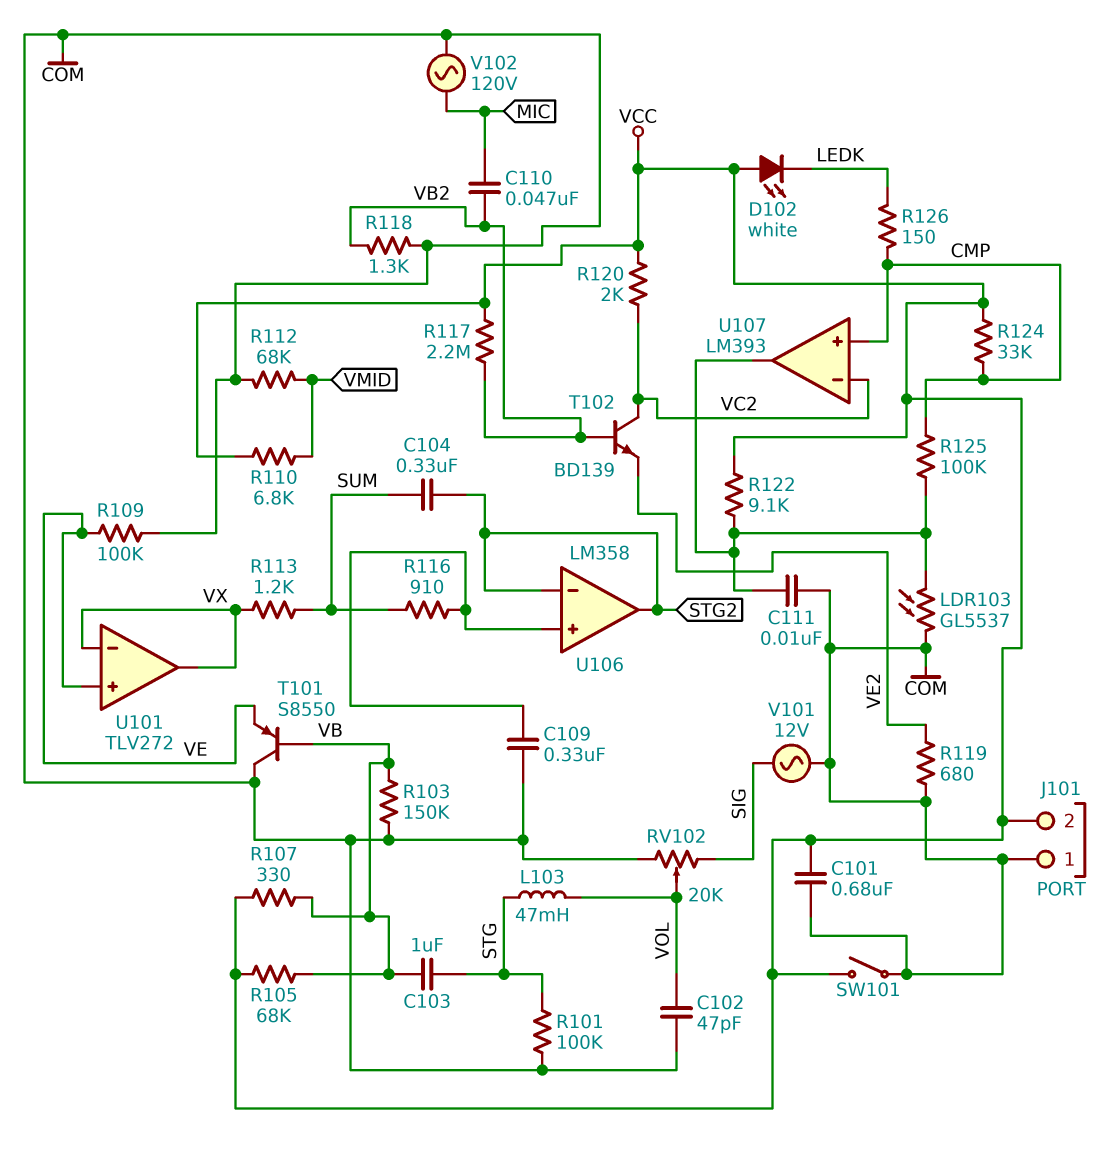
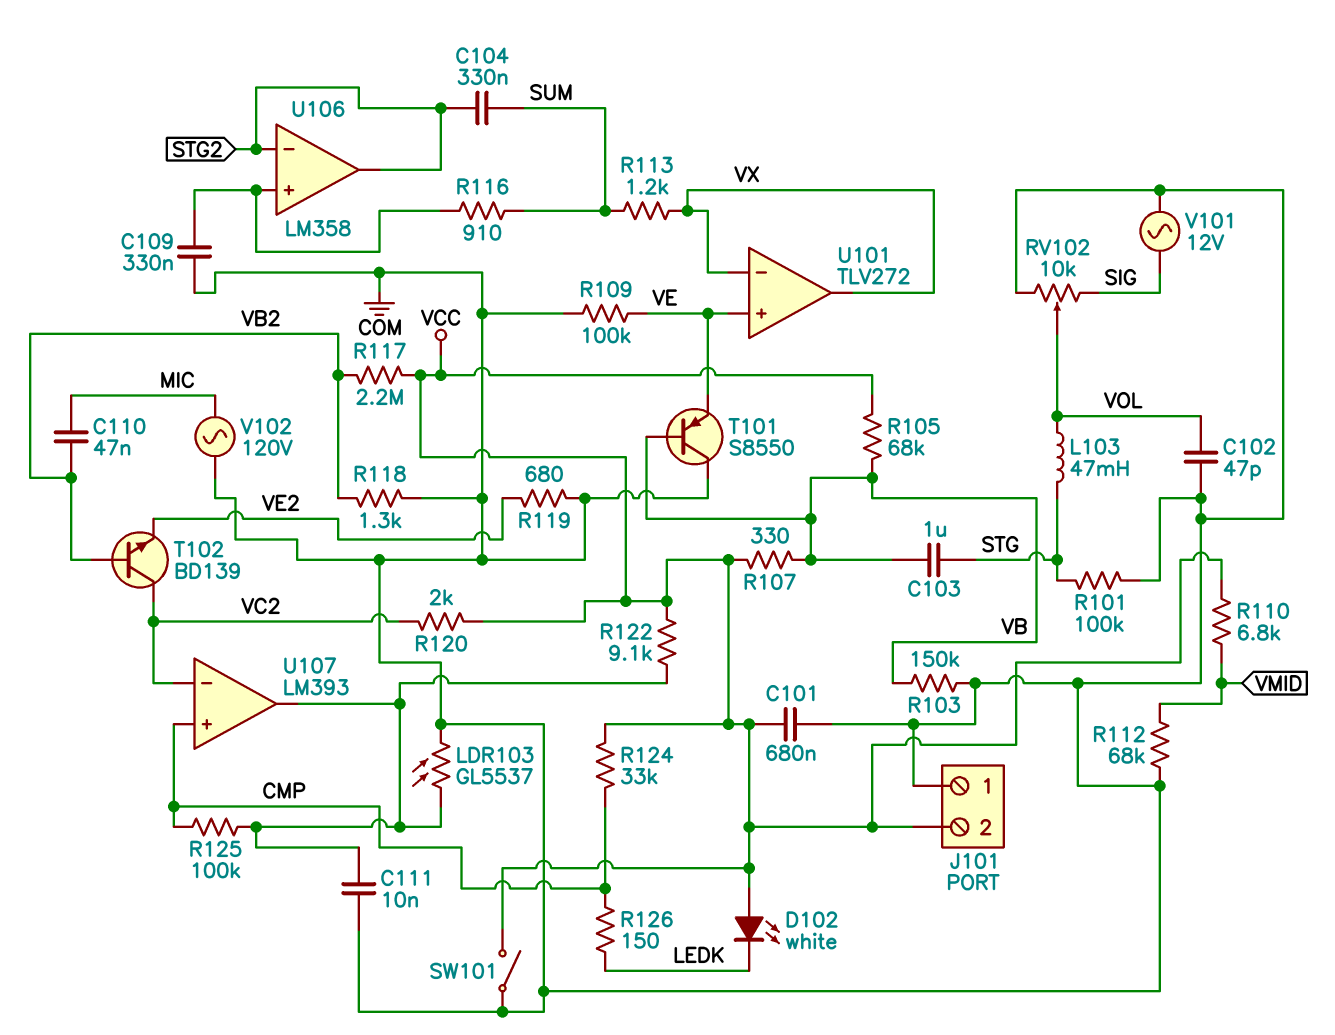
RV102: 20k (COM, SIG, wiper VOL) -> 10k (COM, SIG, wiper VOL)

